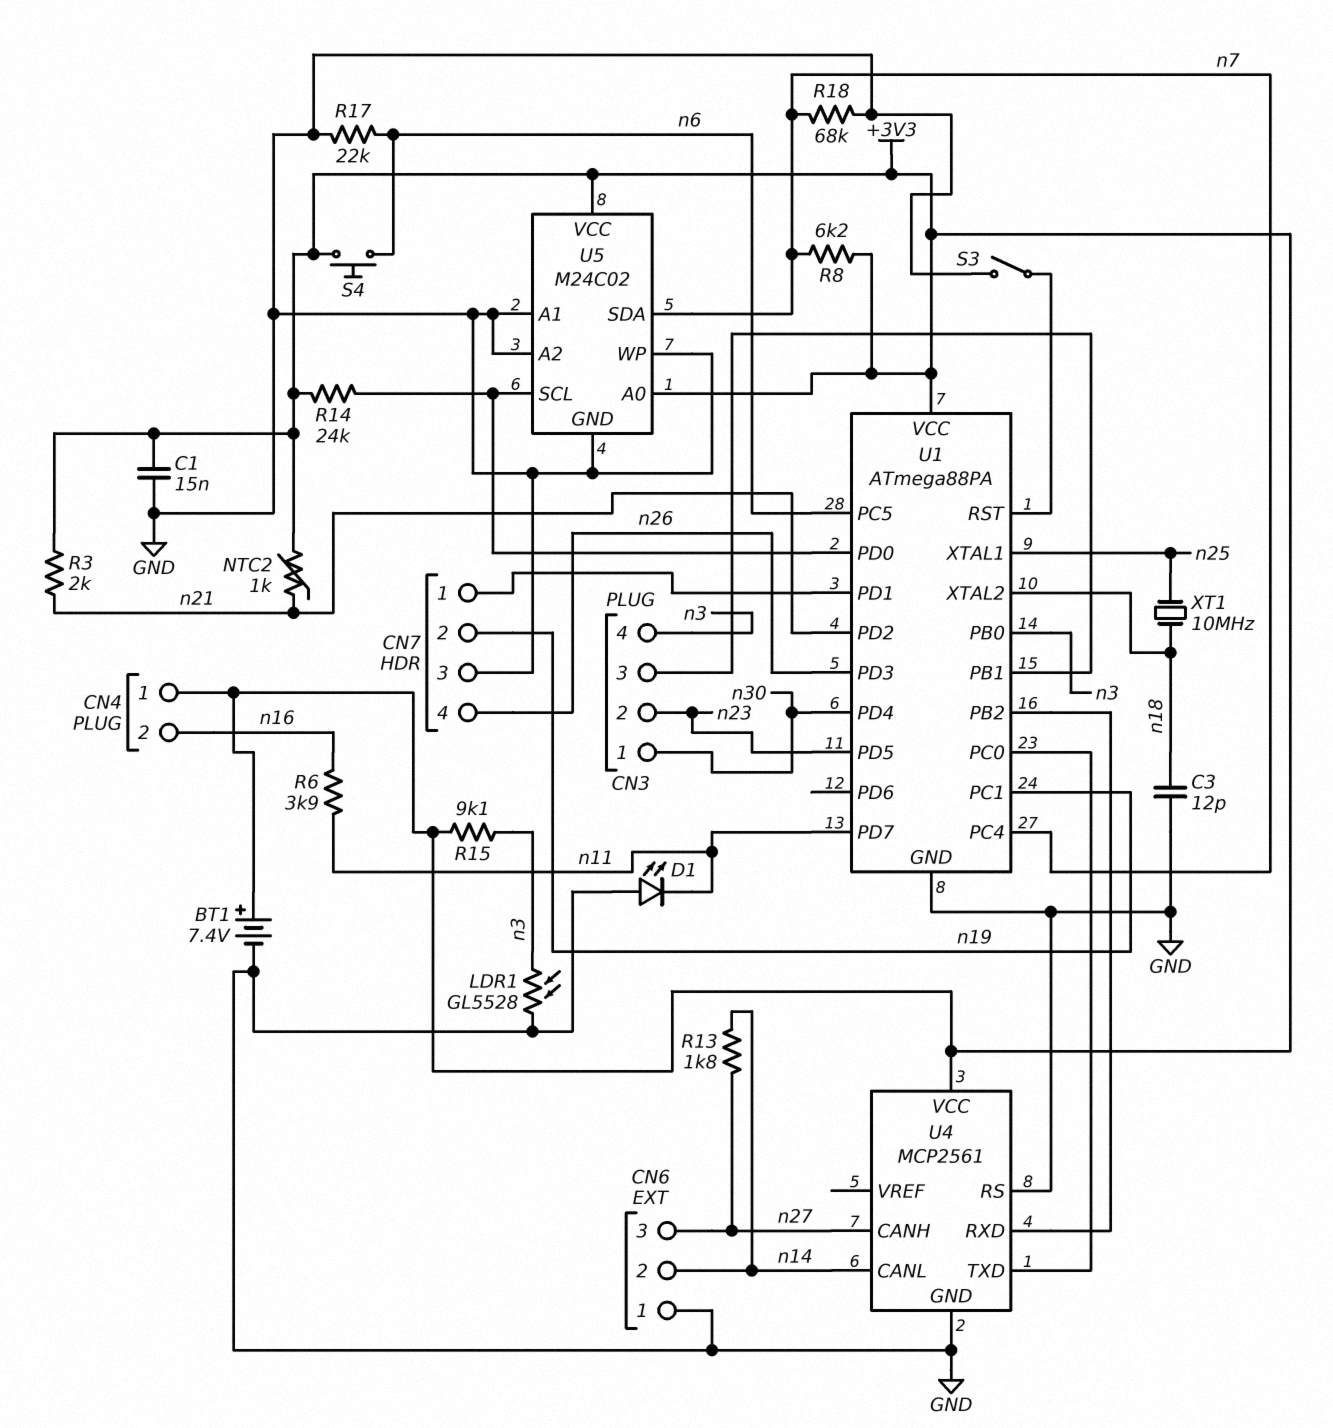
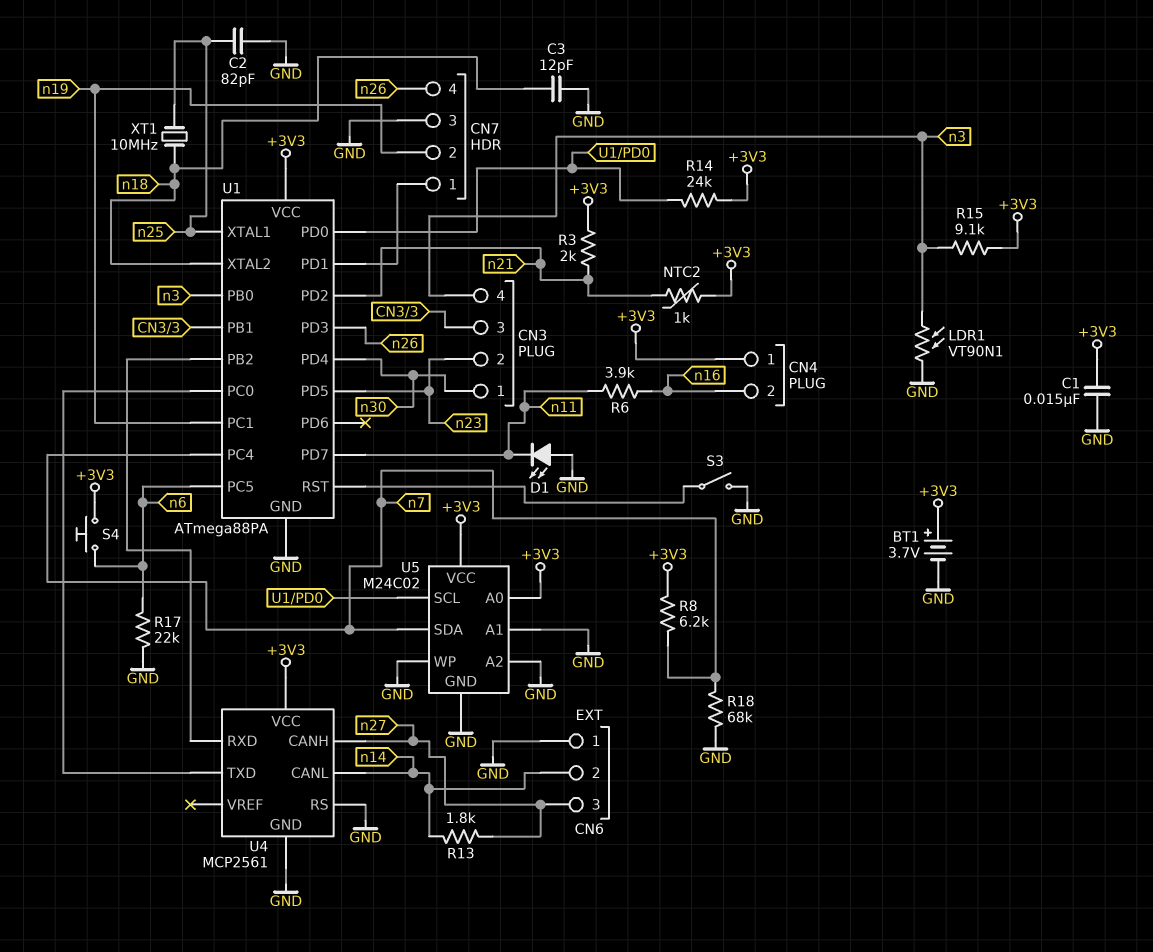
BT1: 7.4V (plus +3V3, minus GND) -> 3.7V (plus +3V3, minus GND)
C2: none -> 82pF (GND, n25)
LDR1: GL5528 (GND, n3) -> VT90N1 (GND, n3)

